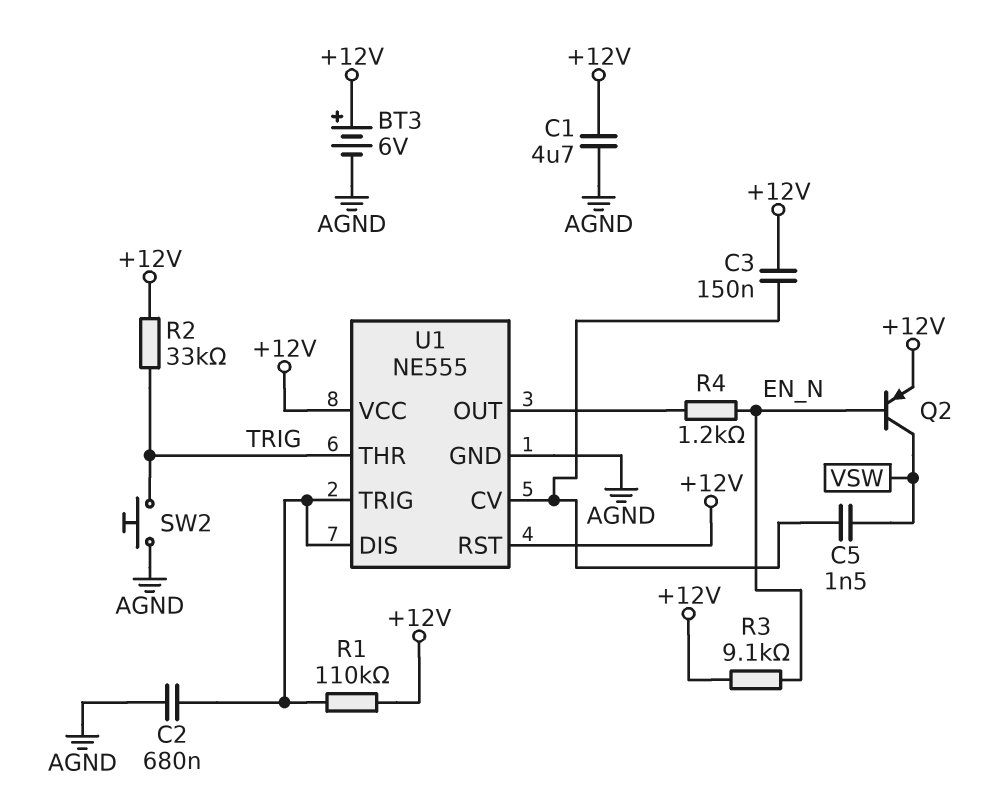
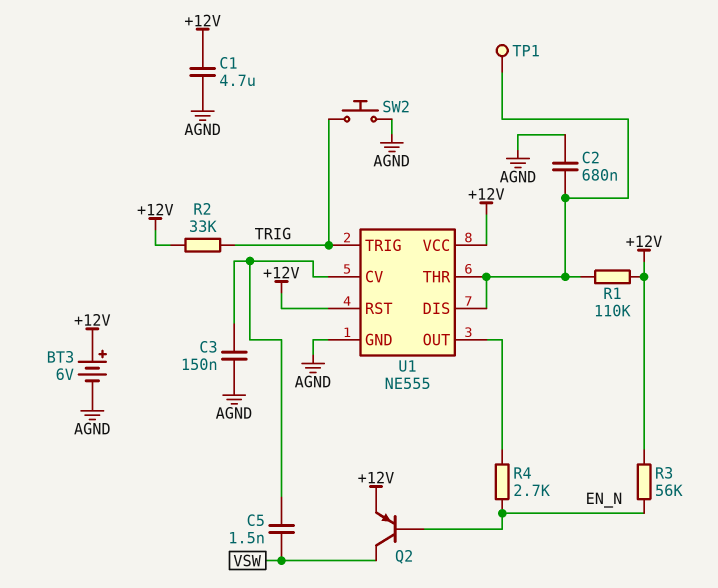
C3: 150nF (+12V, U1/CV) -> 150nF (AGND, U1/CV)
R3: 9.1k (+12V, EN_N) -> 56k (+12V, EN_N)
R4: 1.2k (EN_N, U1/OUT) -> 2.7k (EN_N, U1/OUT)
TP1: none -> test point (U1/DIS)
U1 pin THR: TRIG -> U1/DIS
U1 pin TRIG: U1/DIS -> TRIG

